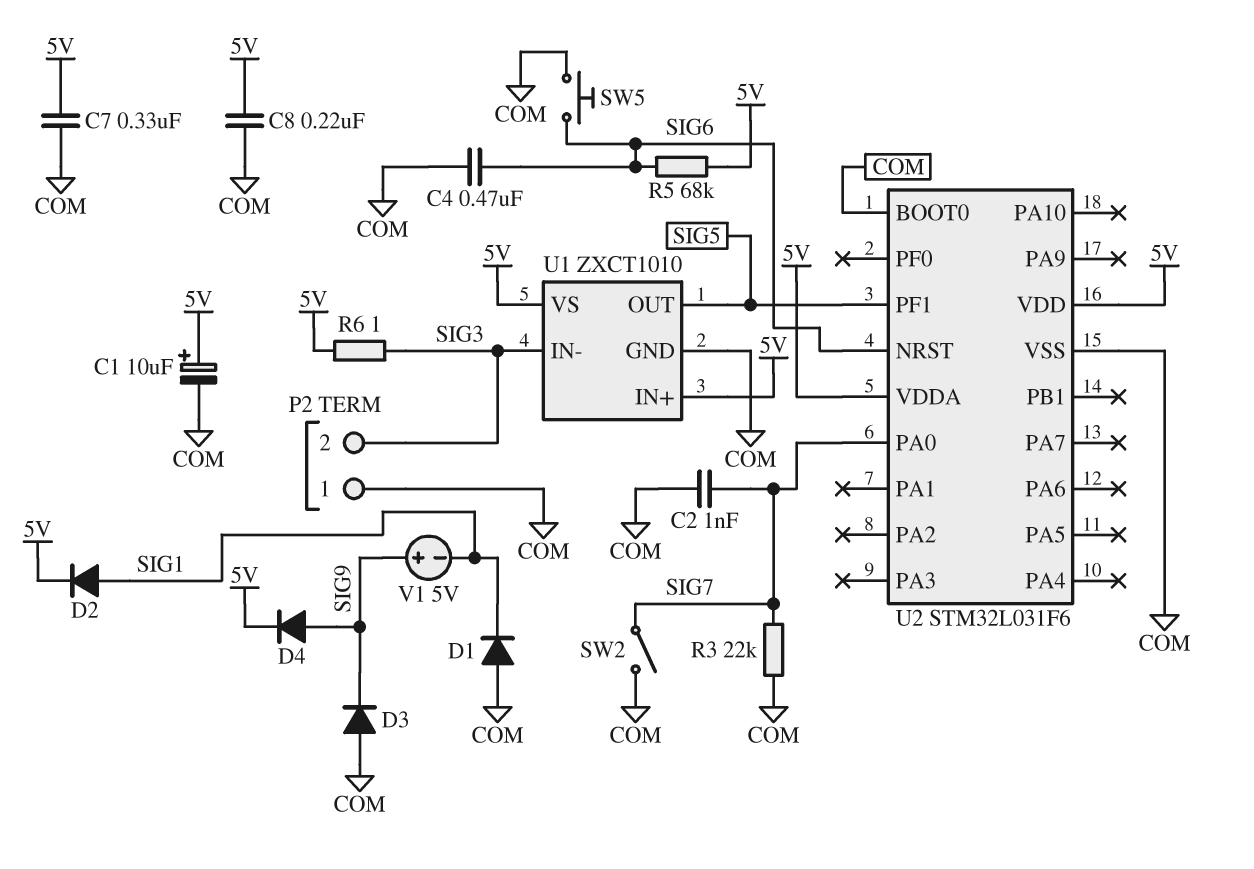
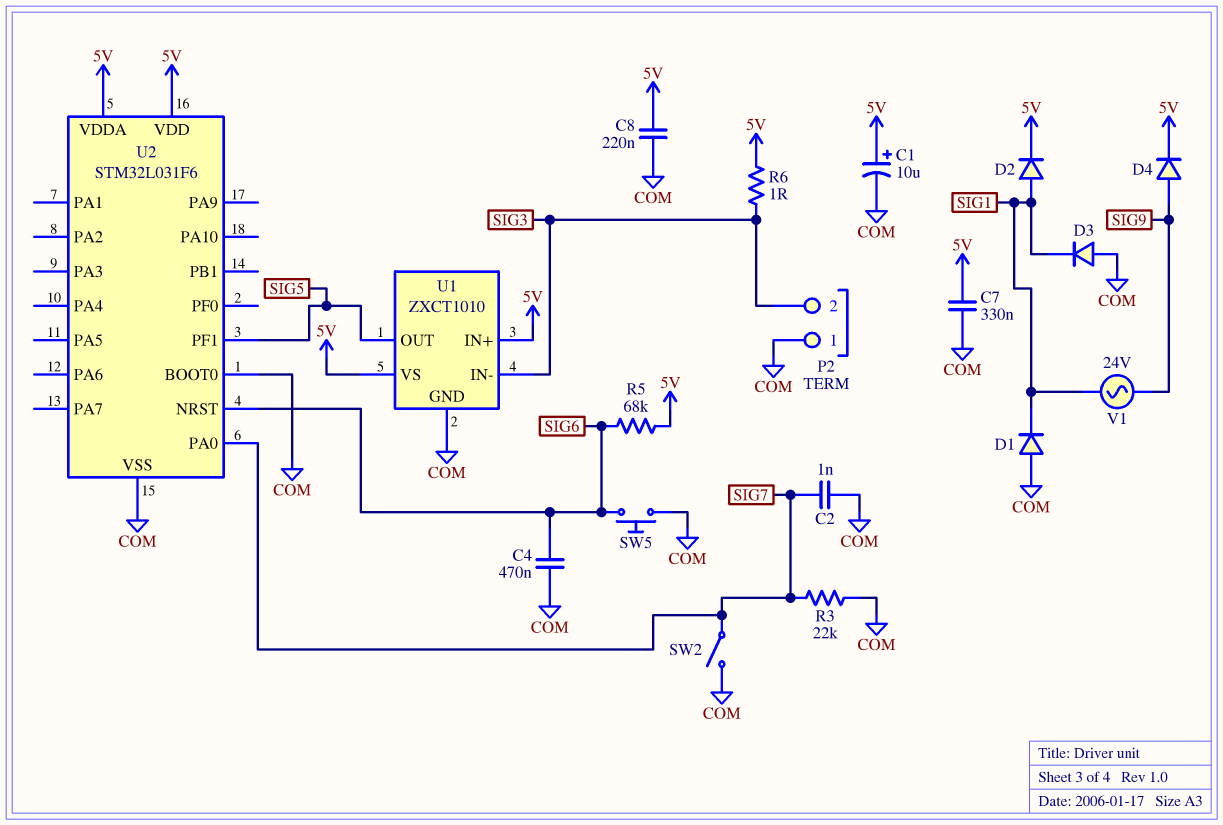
D3: diode (A COM, K SIG9) -> diode (A COM, K SIG1)
V1: 5V (plus SIG9, minus SIG1) -> AC 24V (SIG1, SIG9)

